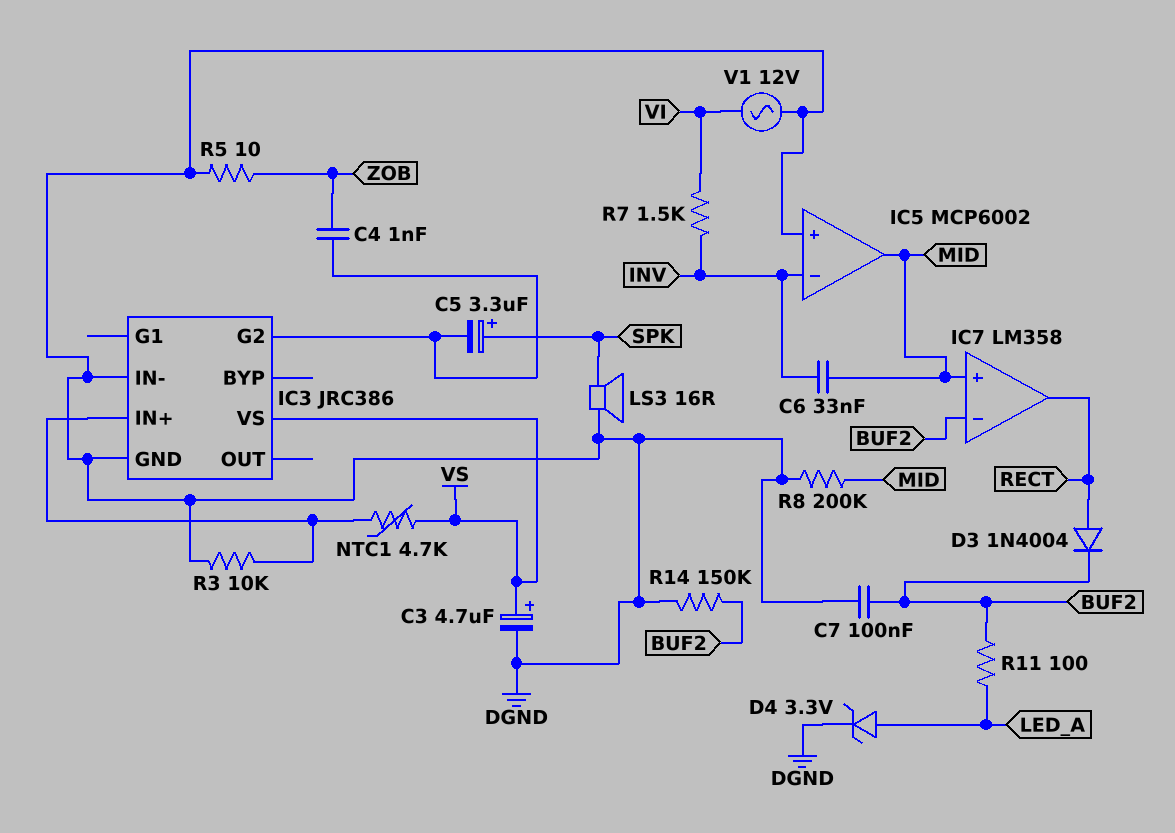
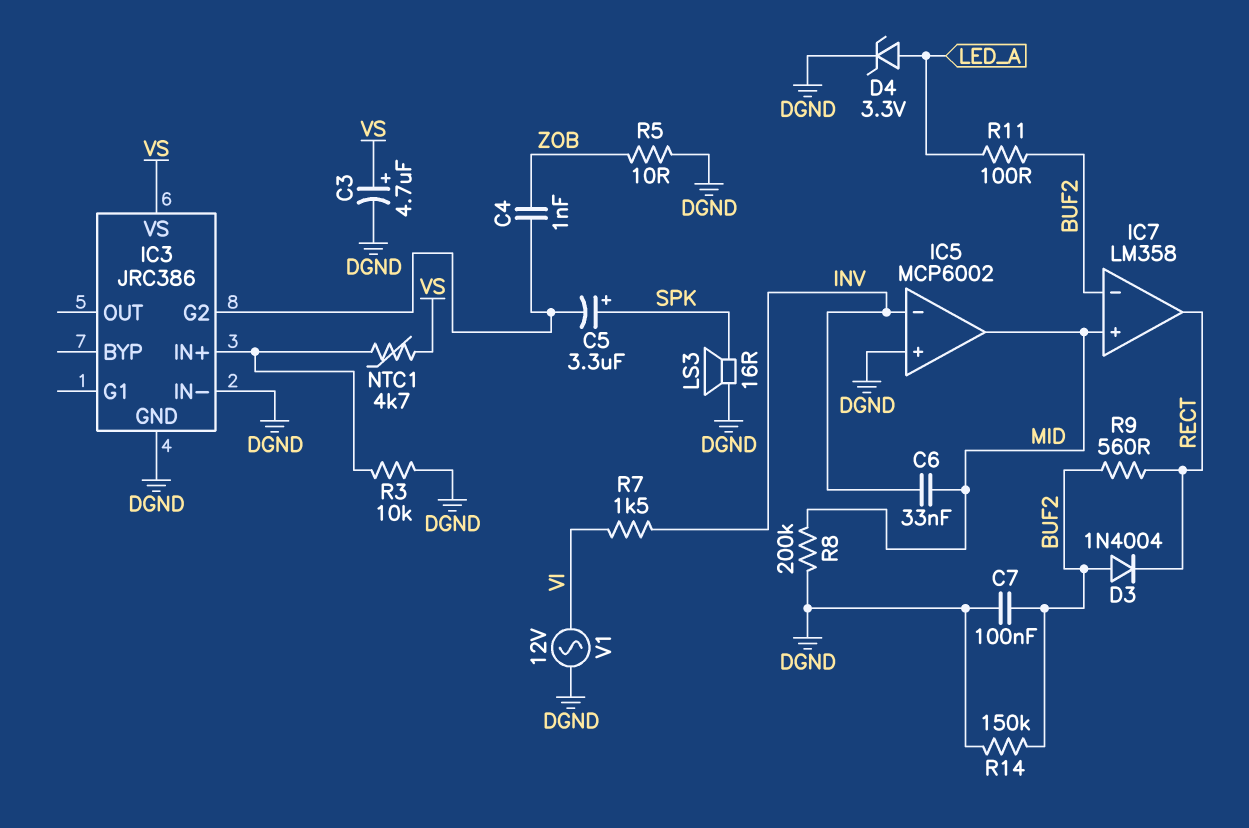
D3: diode 1N4004 (A RECT, K BUF2) -> diode 1N4004 (A BUF2, K RECT)
R9: none -> 560 (BUF2, RECT)

